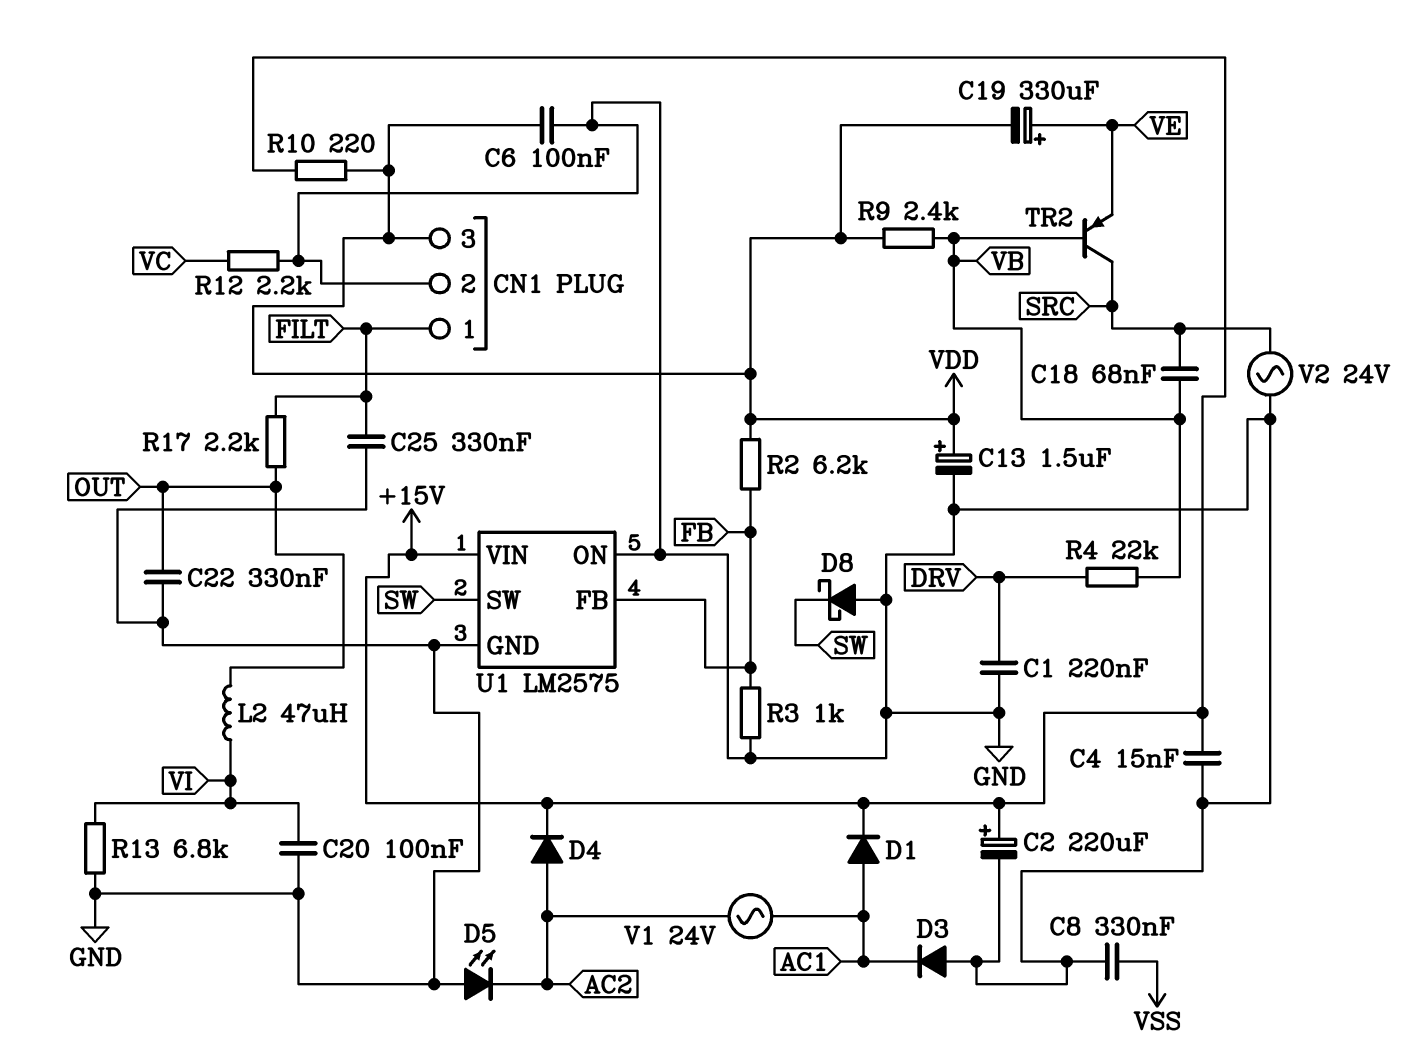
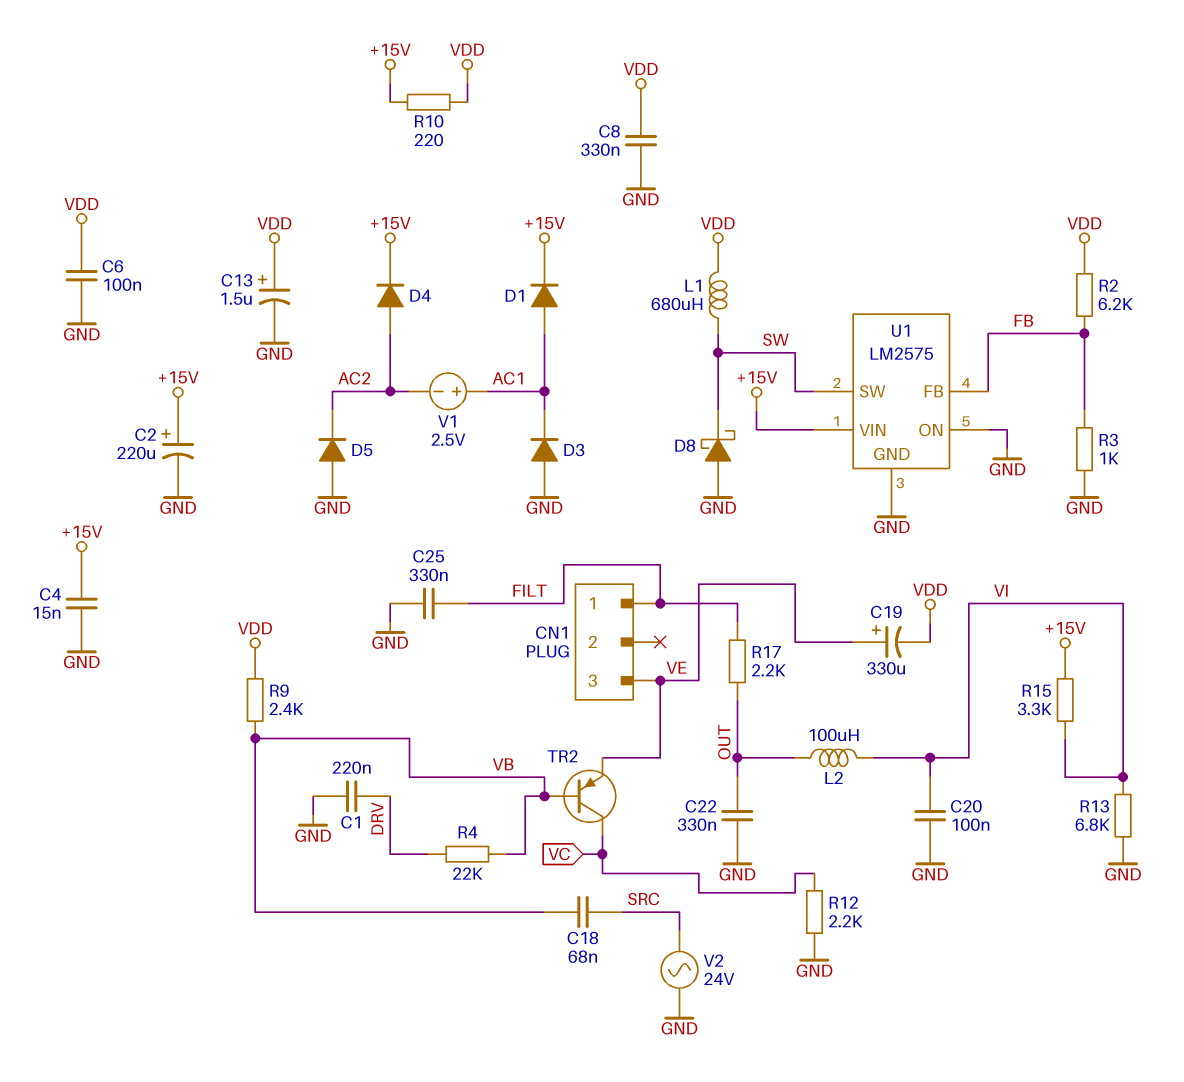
C8: 330nF (GND, VSS) -> 330nF (GND, VDD)
CN1 pin 2: GND -> none
CN1 pin 3: VDD -> VE
D5: LED (A GND, K AC2) -> diode (A GND, K AC2)
L1: none -> 680uH (SW, VDD)
L2: 47uH (OUT, VI) -> 100uH (OUT, VI)
R15: none -> 3.3k (+15V, VI)
TR2: PNP (B VB, C SRC, E VE) -> PNP (B VB, C VC, E VE)
V1: AC 24V (AC1, AC2) -> 2.5V (plus AC1, minus AC2)

